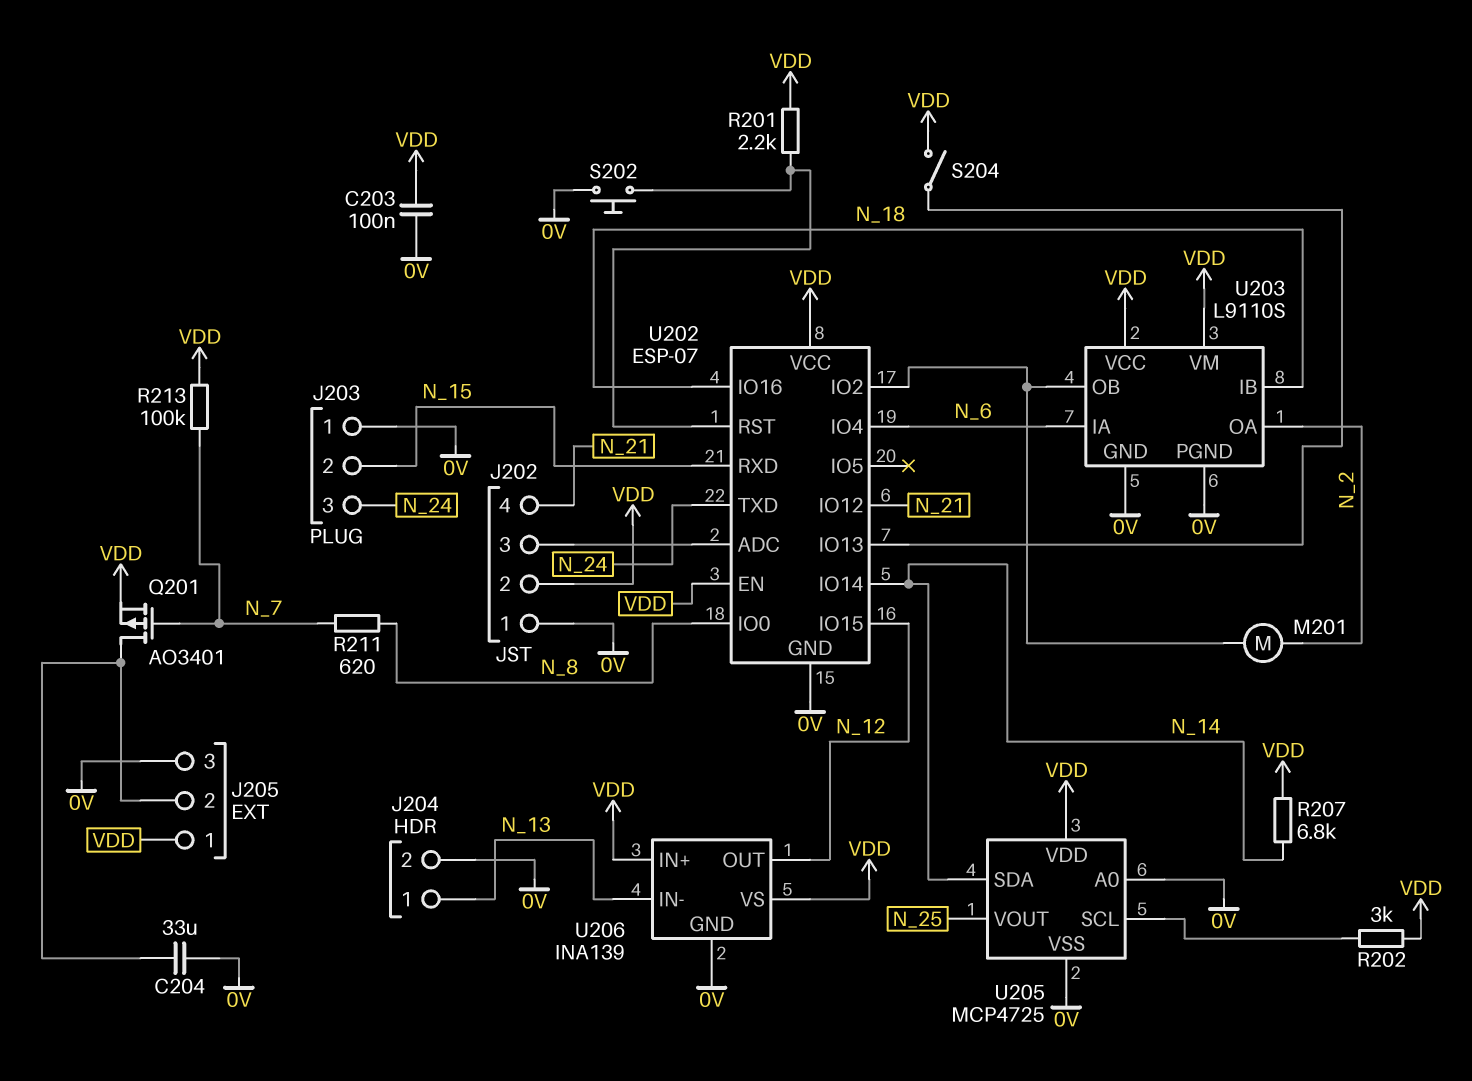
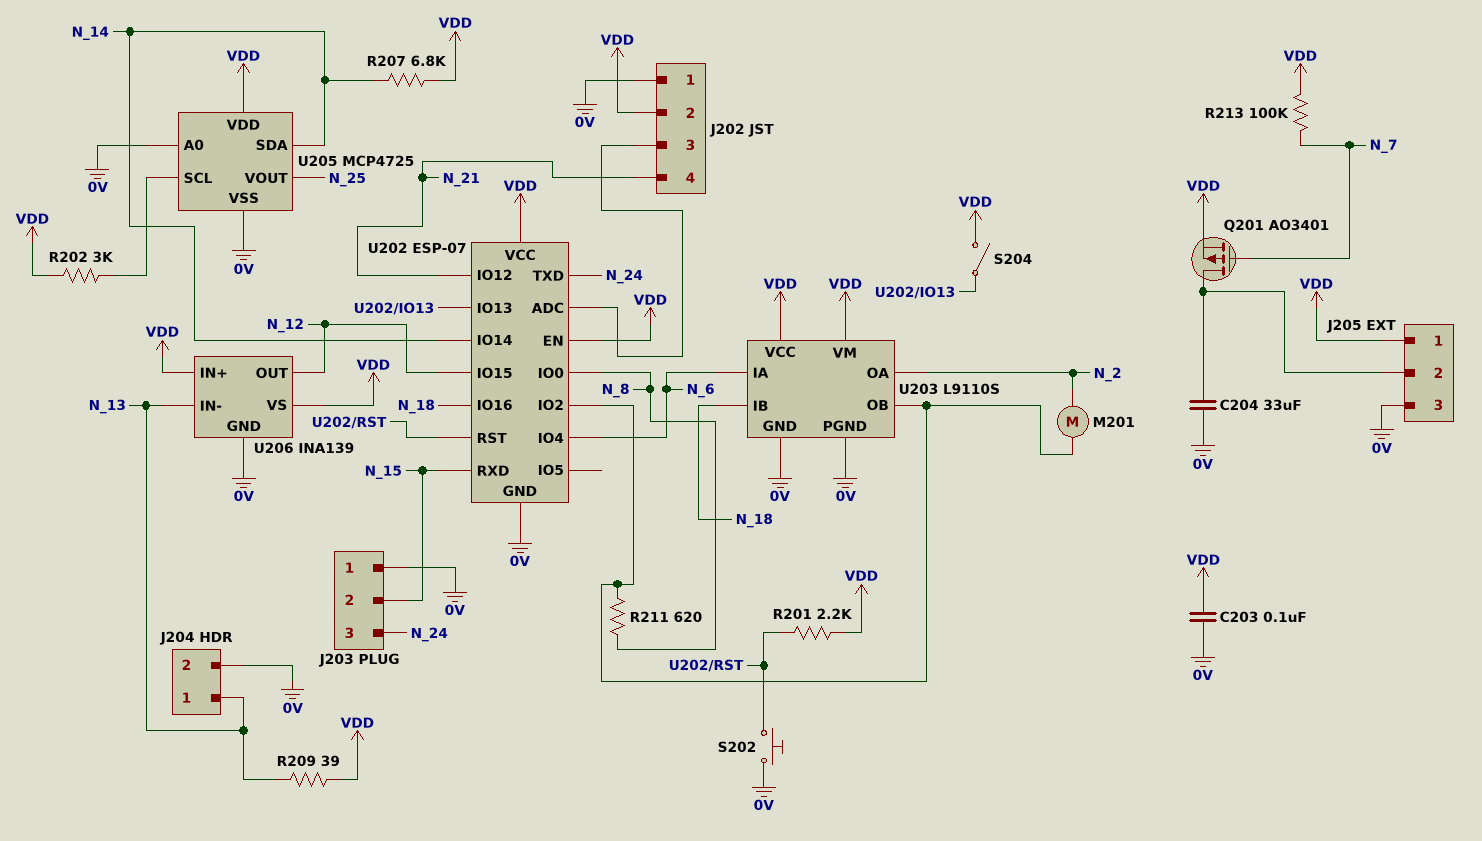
R209: none -> 39 (N_13, VDD)
R211: 620 (N_7, N_8) -> 620 (N_8, U202/IO2)

